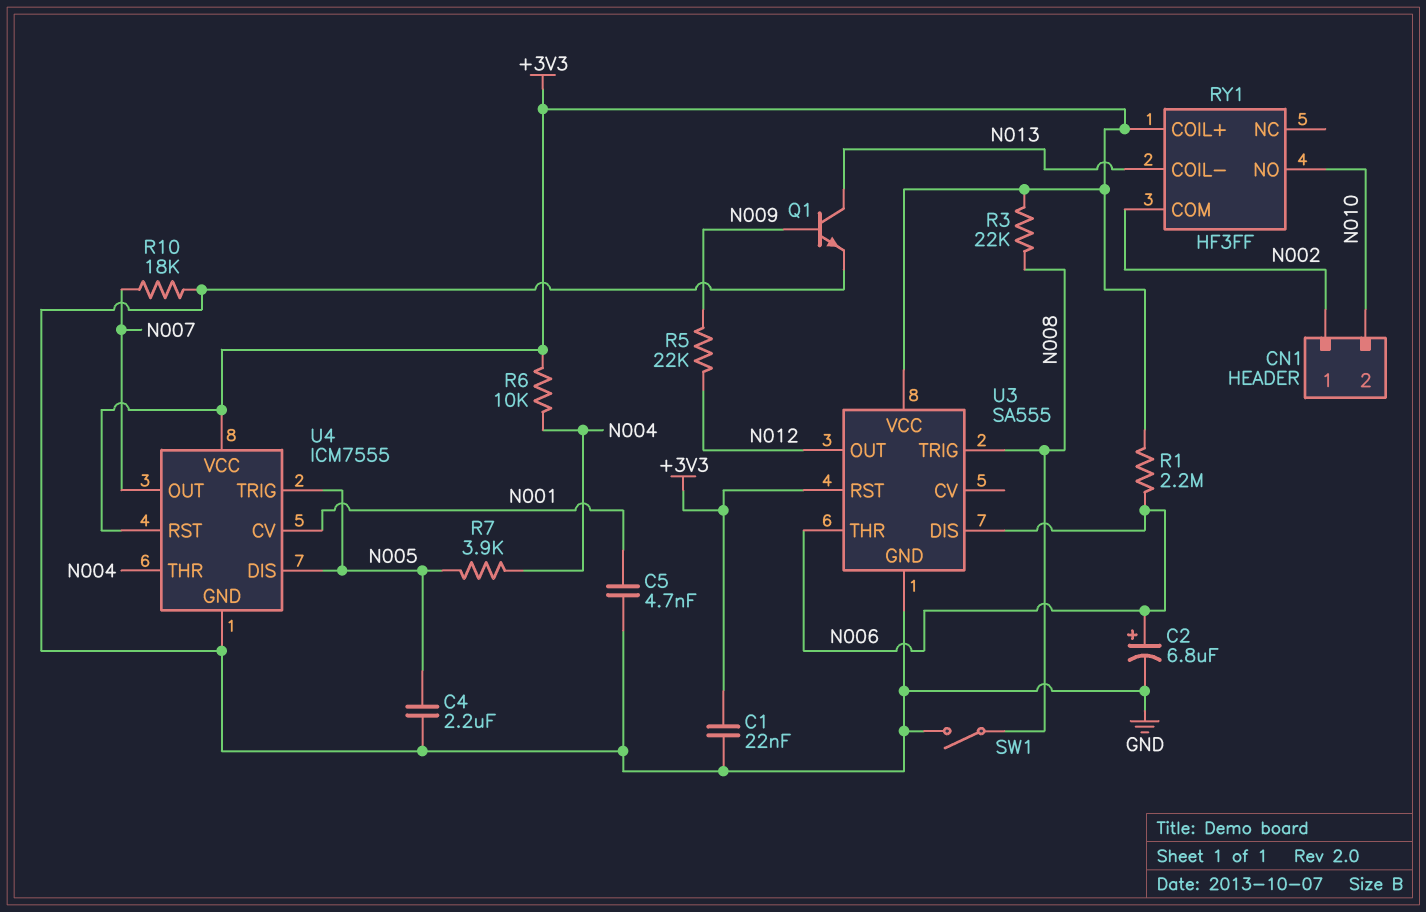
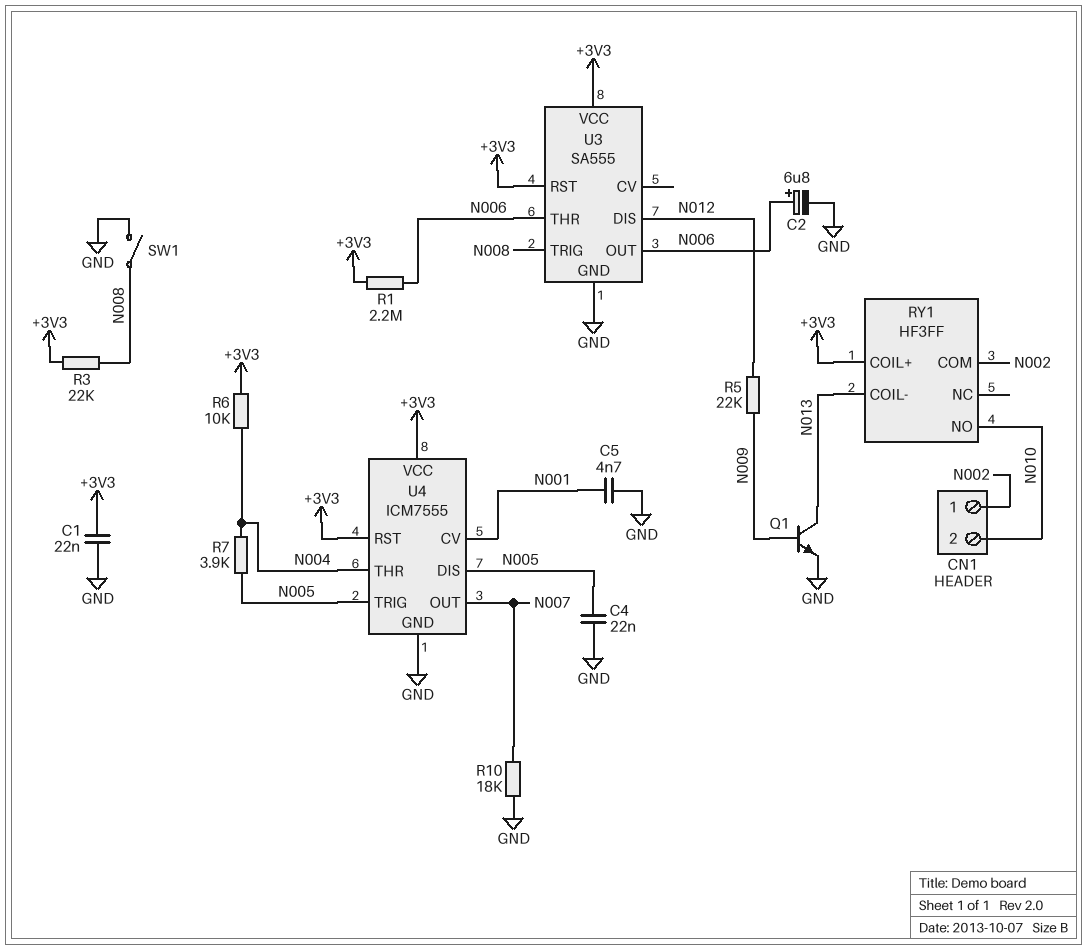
C4: 2.2uF (GND, N005) -> 22nF (GND, N005)
U3 pin DIS: N006 -> N012
U3 pin OUT: N012 -> N006

